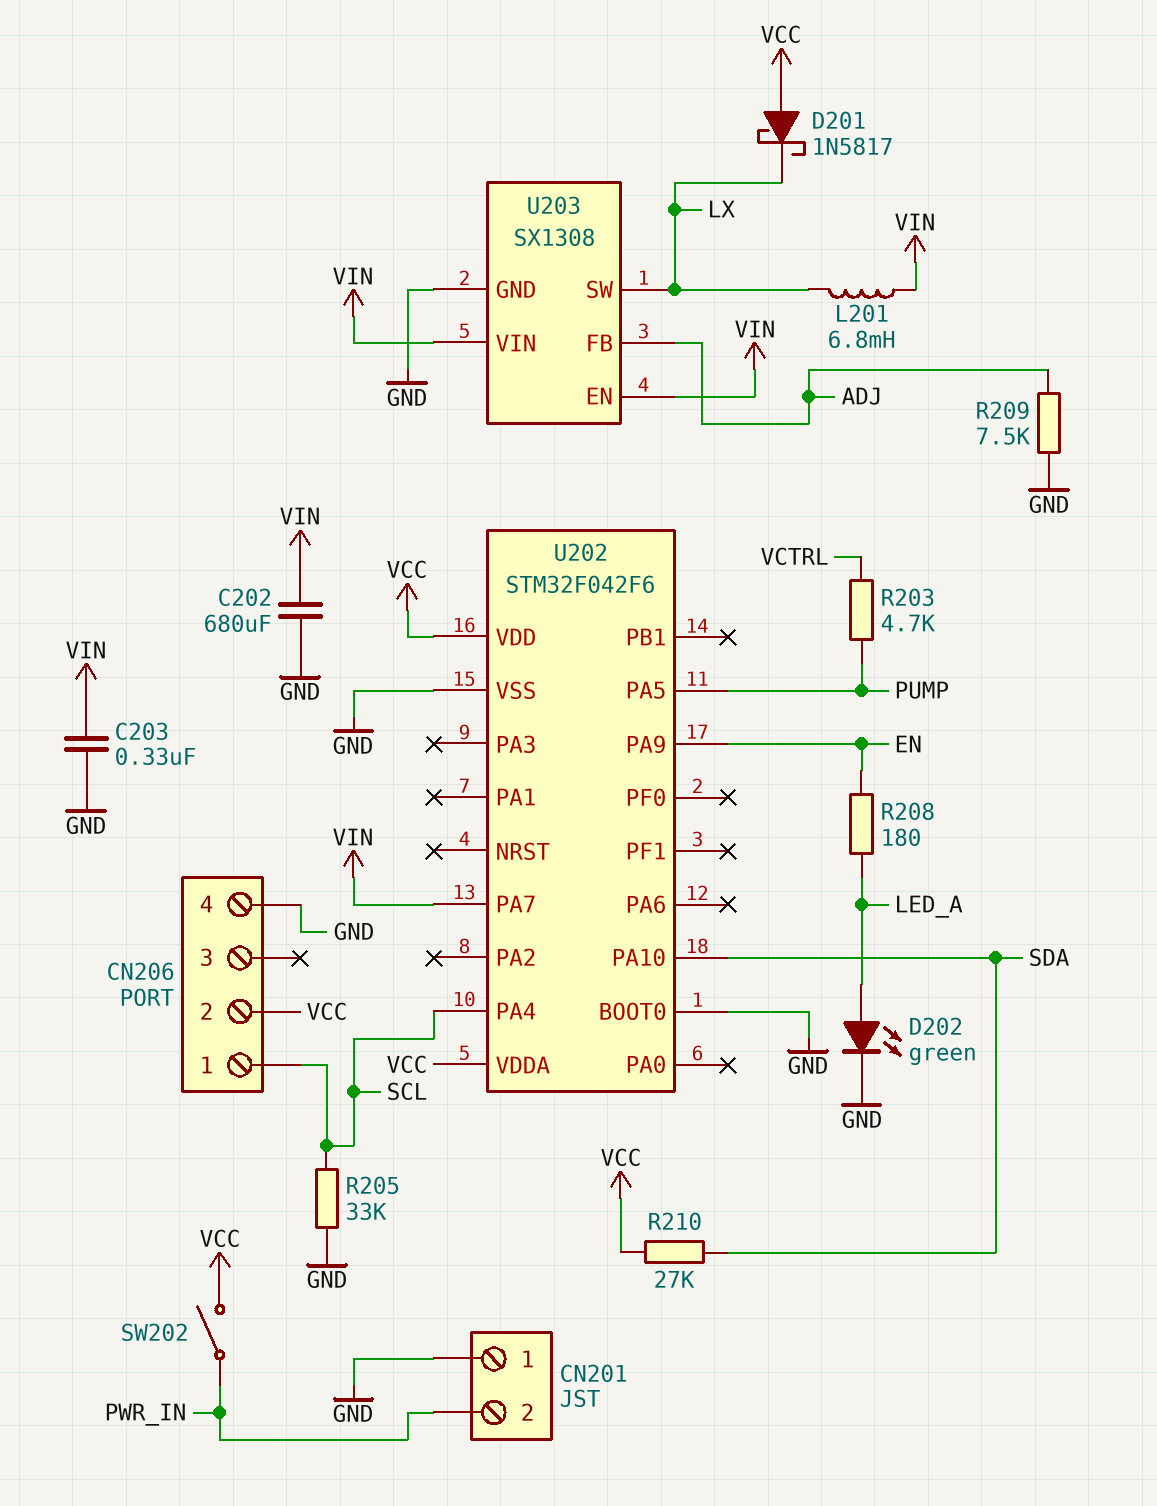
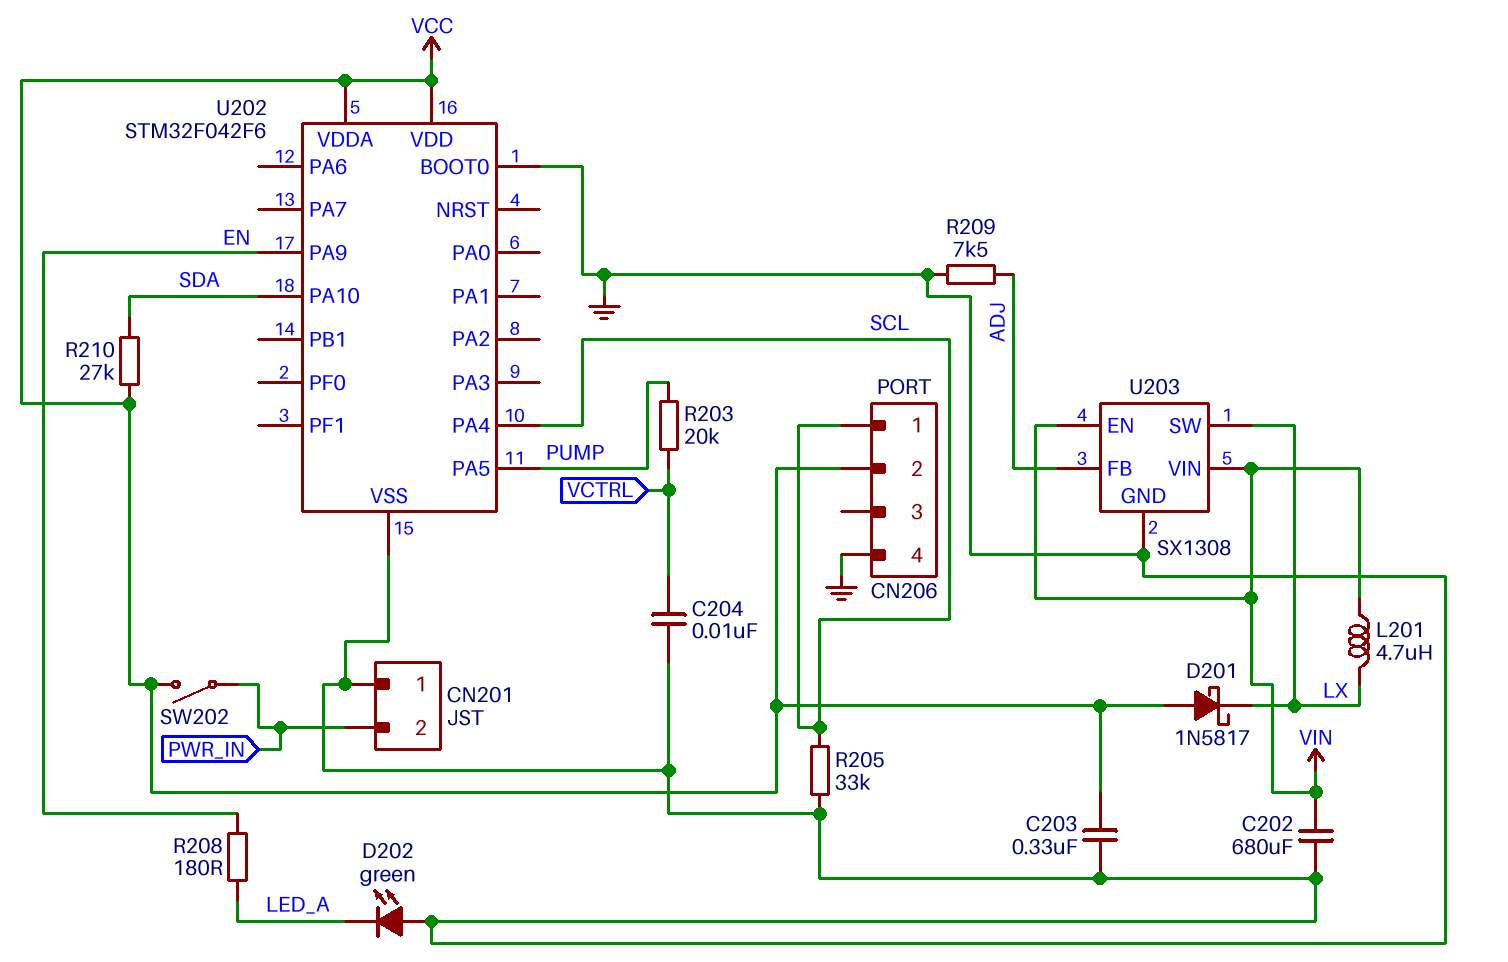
C203: 330nF (GND, VIN) -> 330nF (GND, VCC)
C204: none -> 10nF (GND, VCTRL)
D202: LED green (A LED_A, K GND) -> LED green (A GND, K LED_A)
L201: 6.8mH (LX, VIN) -> 4.7uH (LX, VIN)
R203: 4.7k (PUMP, VCTRL) -> 20k (PUMP, VCTRL)
U202 pin PA7: VIN -> none

